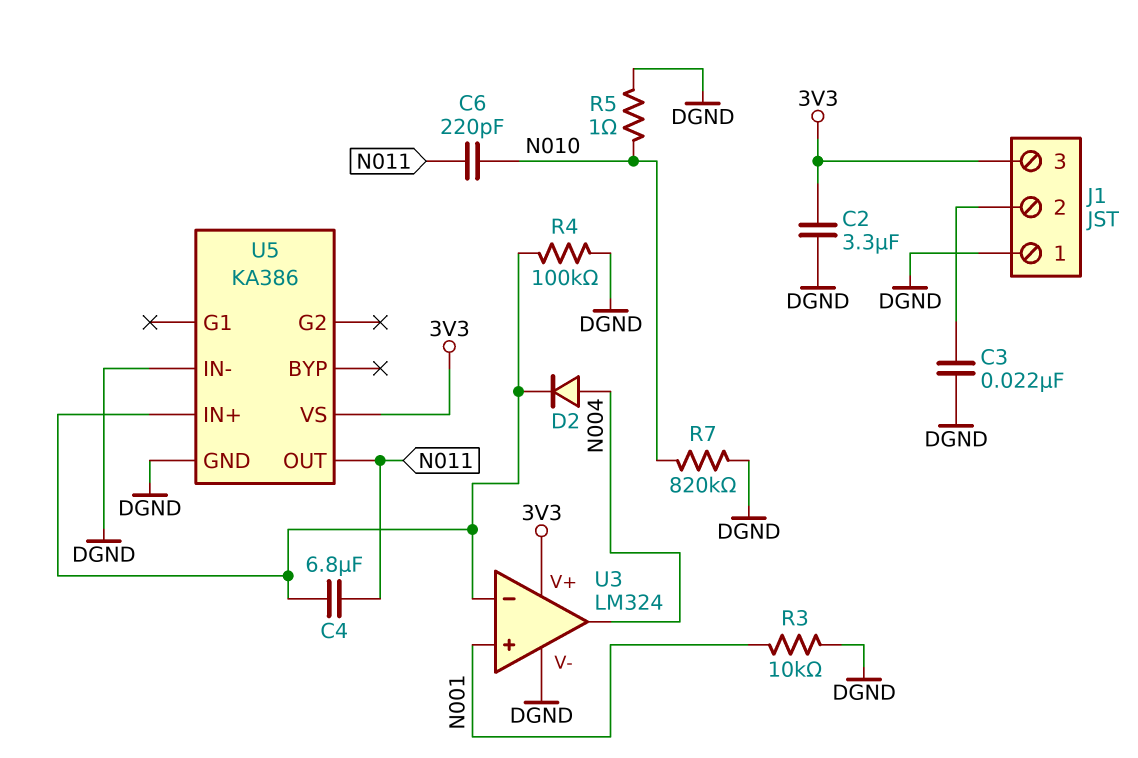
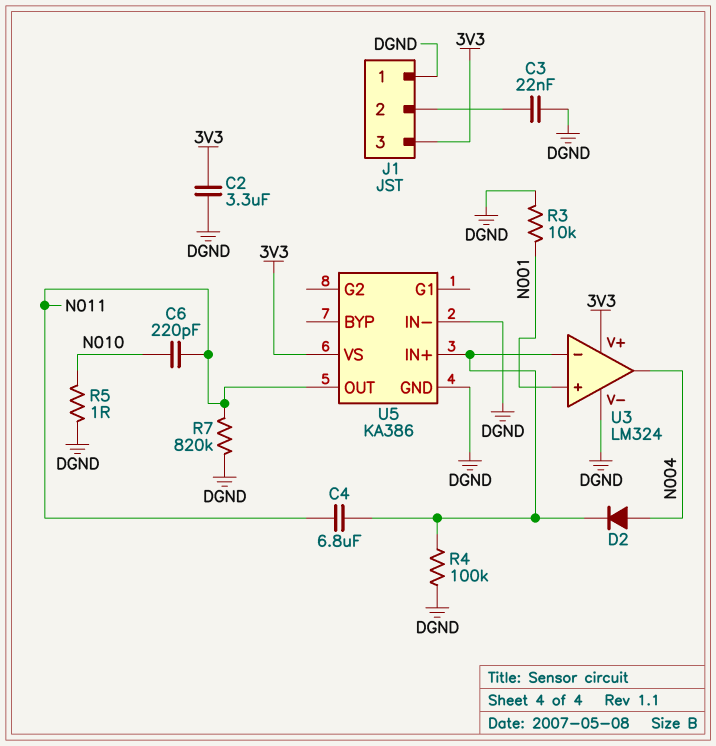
R7: 820k (DGND, N010) -> 820k (DGND, N011)

